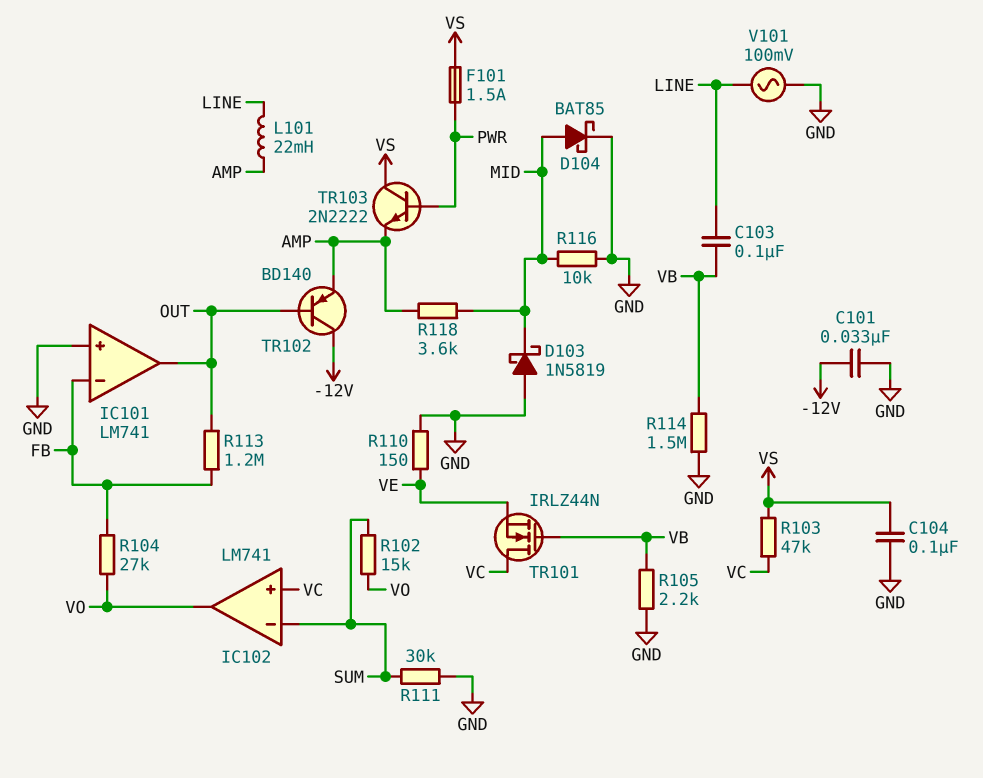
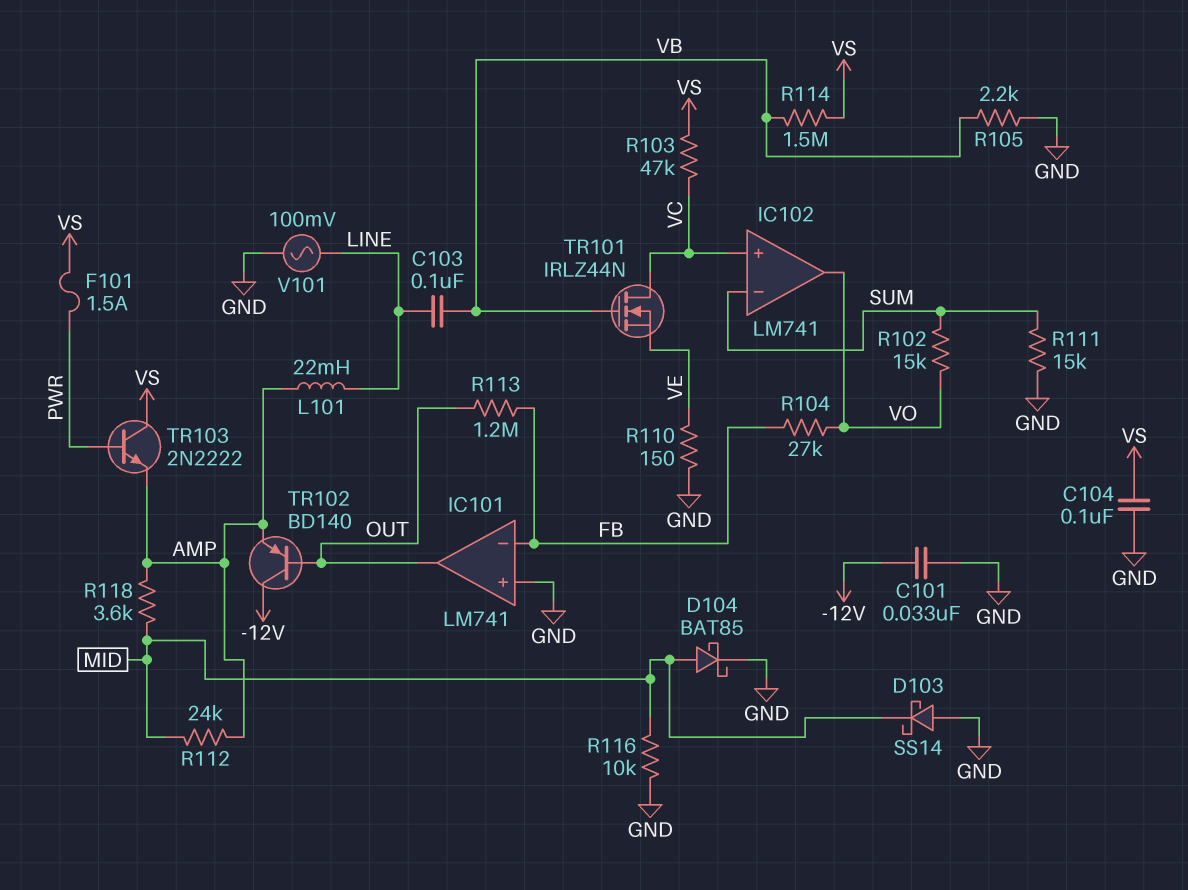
D103: schottky 1N5819 (A GND, K MID) -> schottky SS14 (A GND, K MID)
R111: 30k (GND, SUM) -> 15k (GND, SUM)
R112: none -> 24k (AMP, MID)
R114: 1.5M (GND, VB) -> 1.5M (VB, VS)

